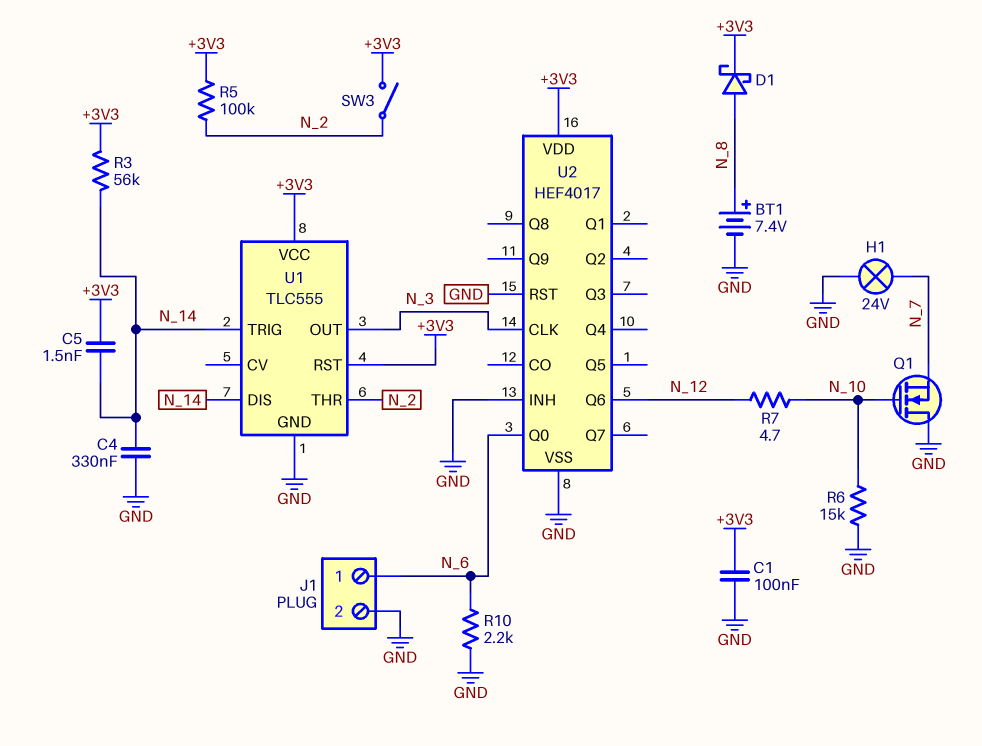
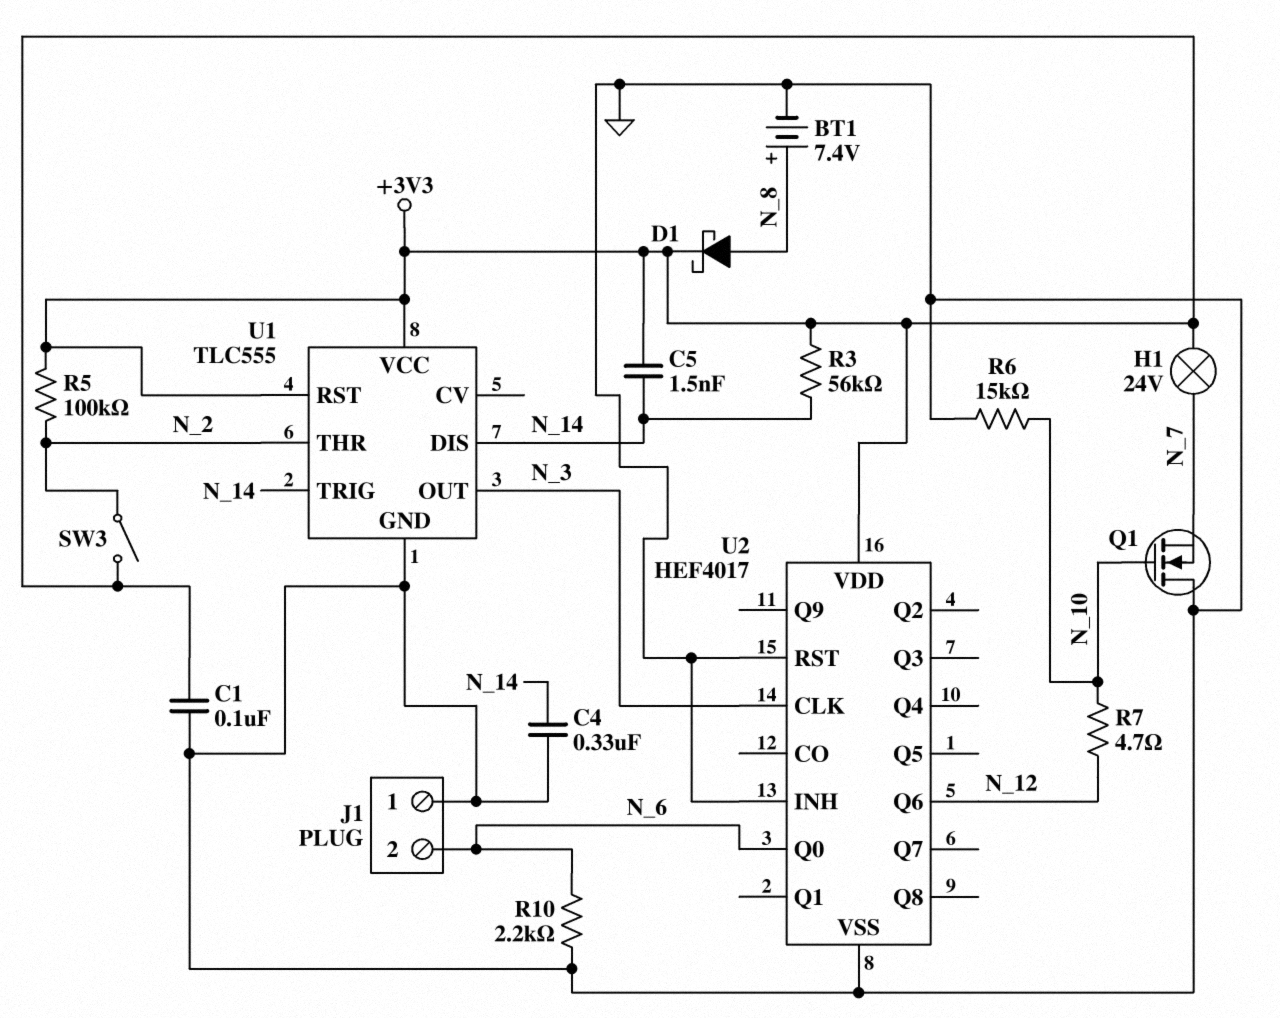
H1: lamp 24V (GND, N_7) -> lamp 24V (+3V3, N_7)
J1 pin 1: N_6 -> GND
J1 pin 2: GND -> N_6

